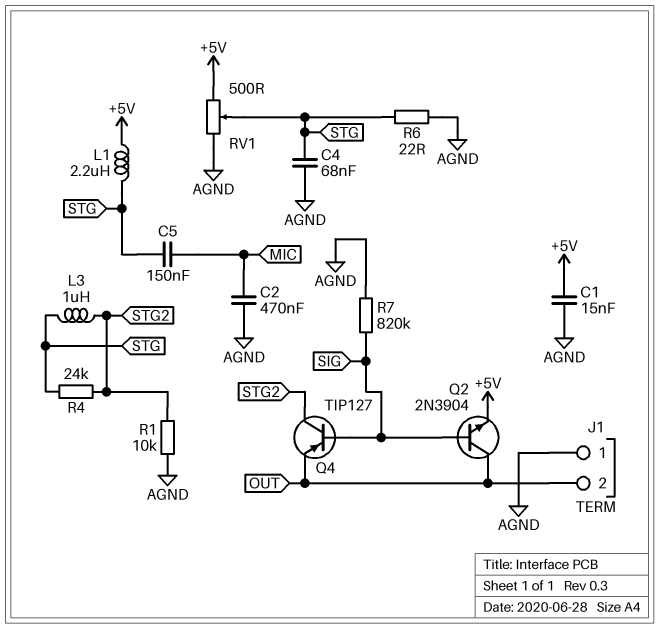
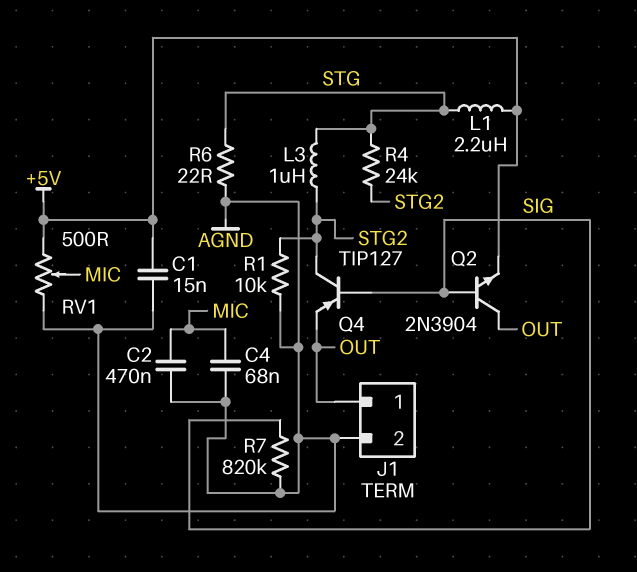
C4: 68nF (AGND, STG) -> 68nF (AGND, MIC)
C5: 150nF (MIC, STG) -> none
J1 pin 1: AGND -> OUT
J1 pin 2: OUT -> AGND
RV1: 500 (+5V, AGND, wiper STG) -> 500 (+5V, AGND, wiper MIC)

